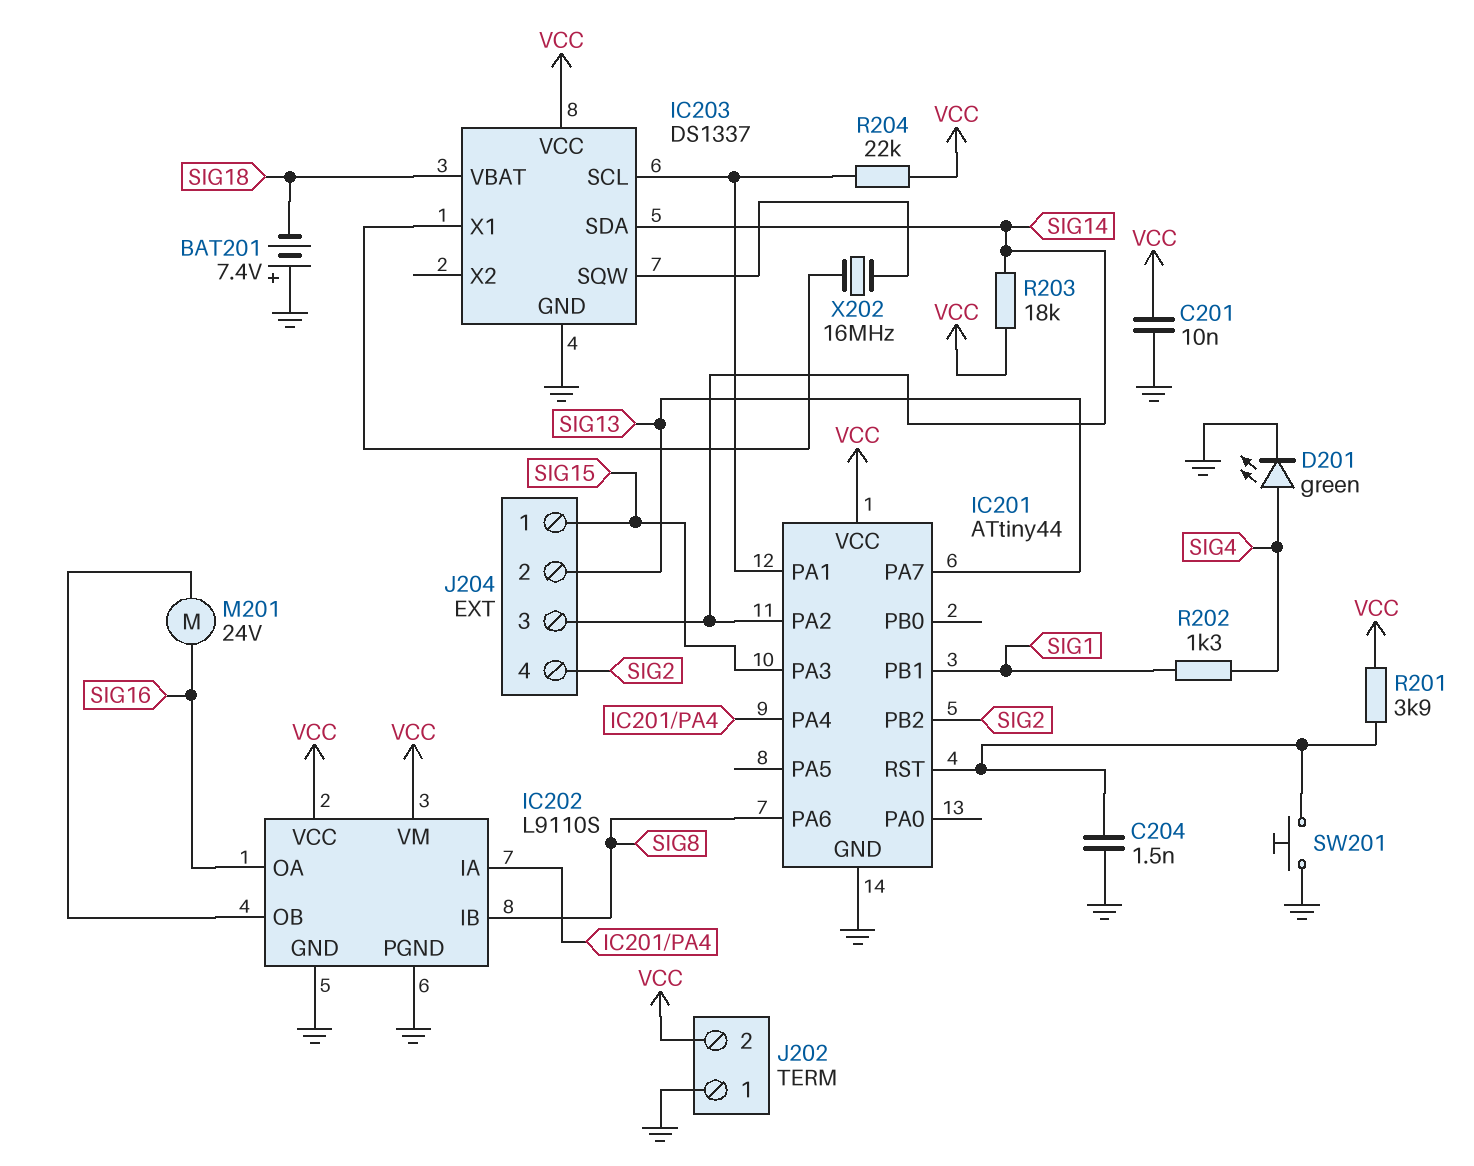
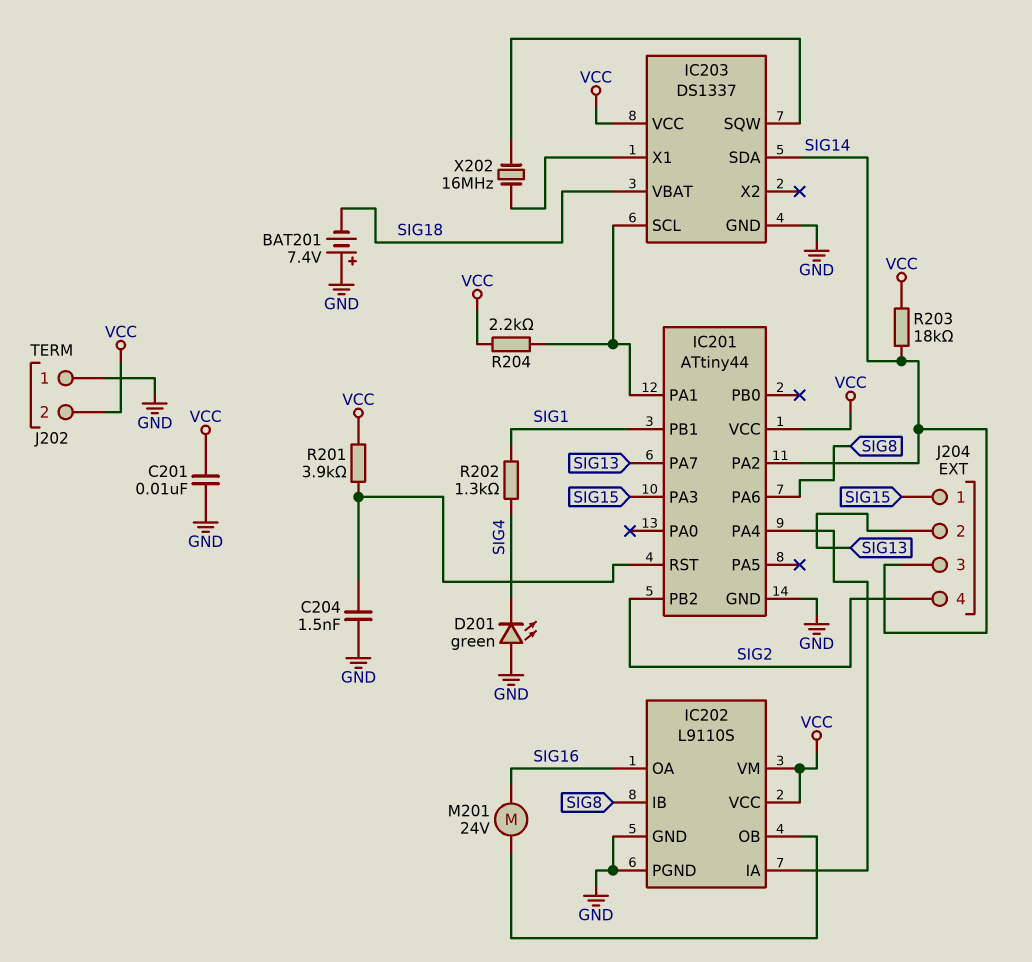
D201: LED green (A SIG4, K GND) -> LED green (A GND, K SIG4)
R204: 22k (IC201/PA1, VCC) -> 2.2k (IC201/PA1, VCC)
SW201: button (GND, IC201/RST) -> none

